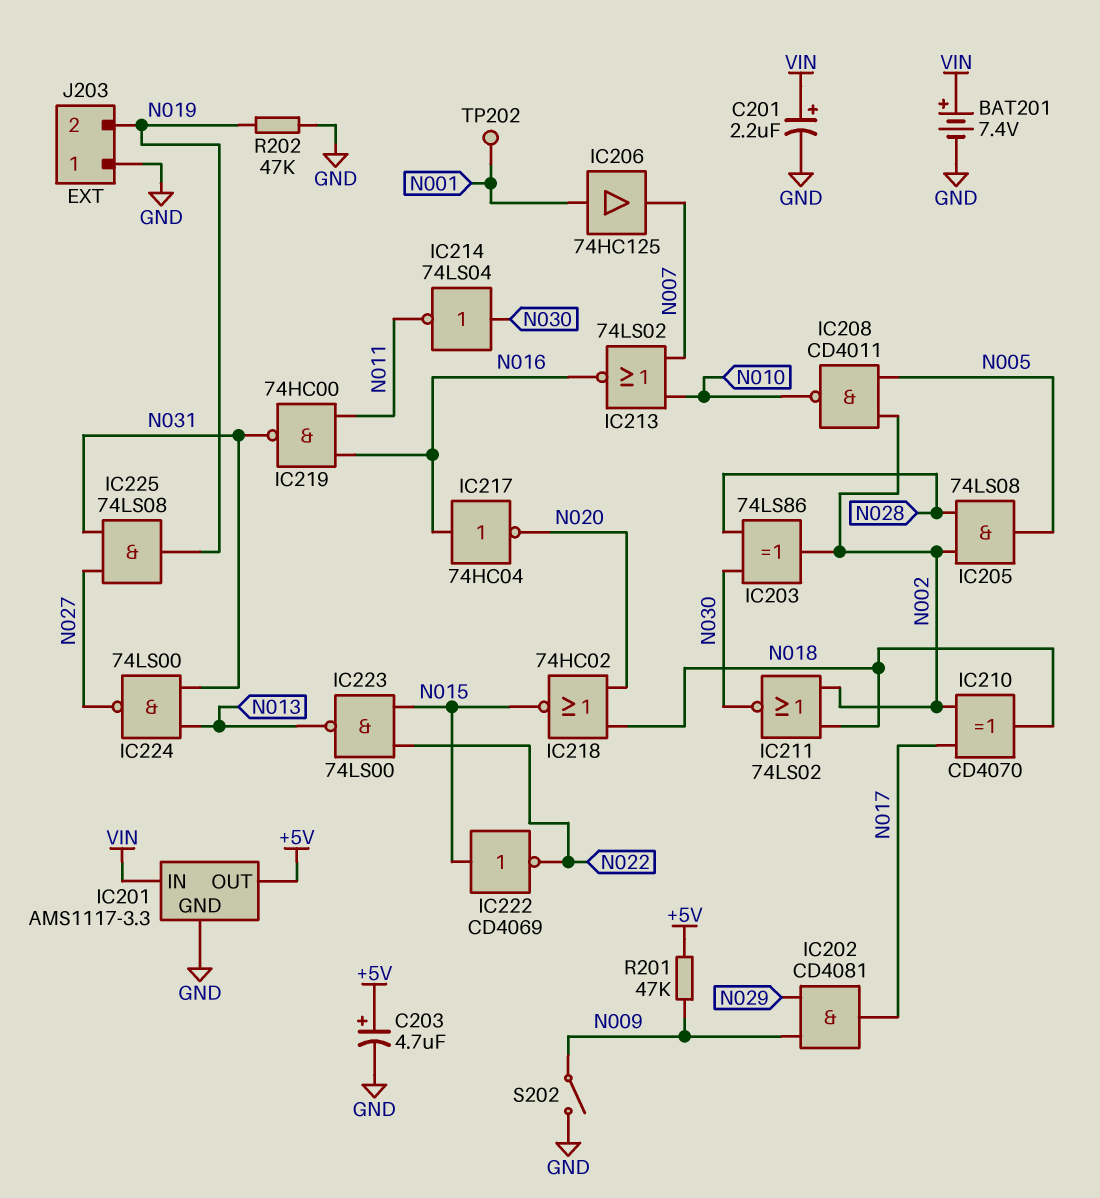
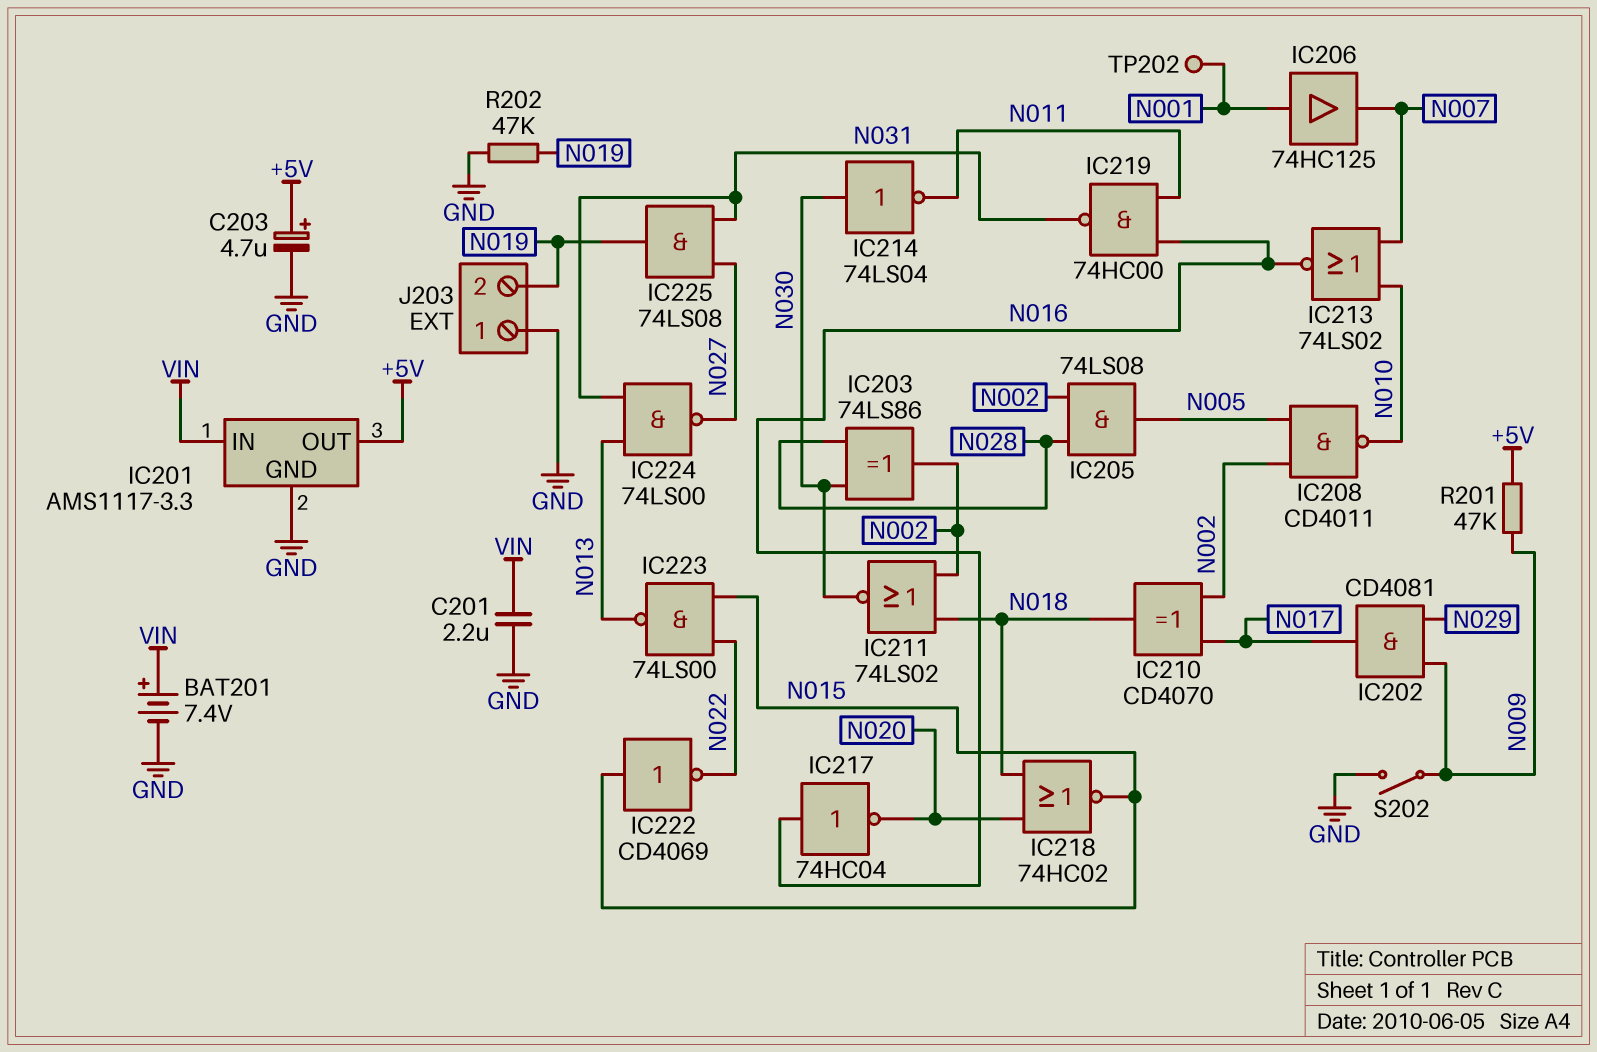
C201: 2.2uF (plus VIN, minus GND) -> 2.2uF (GND, VIN)

